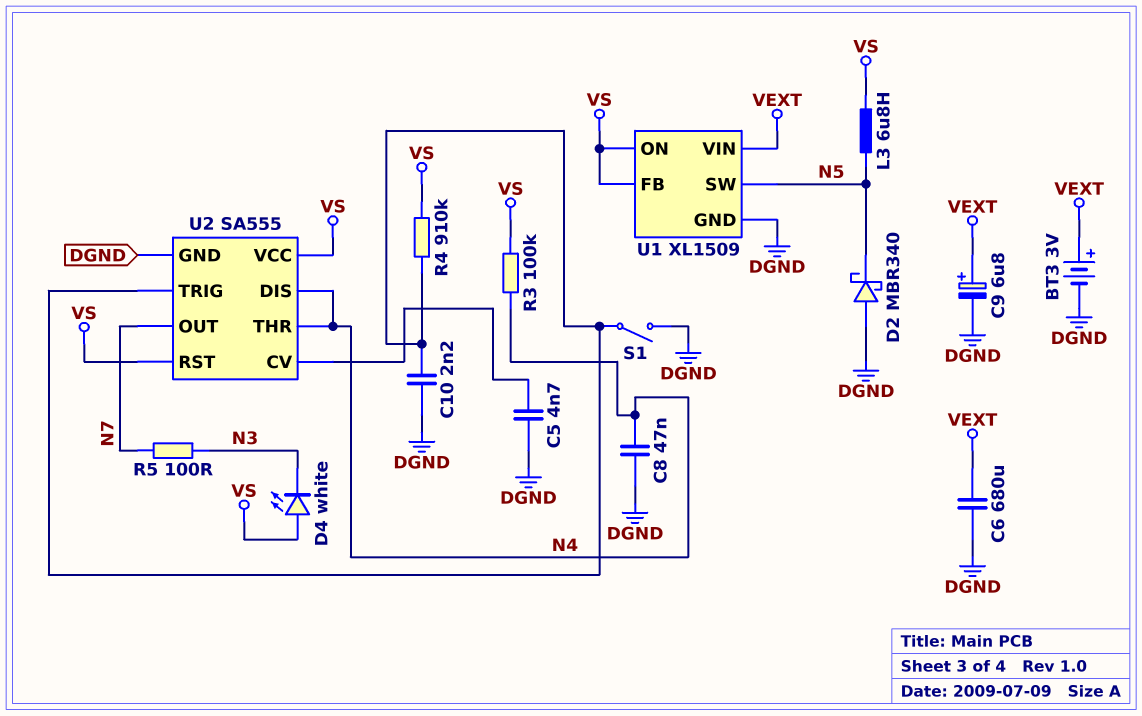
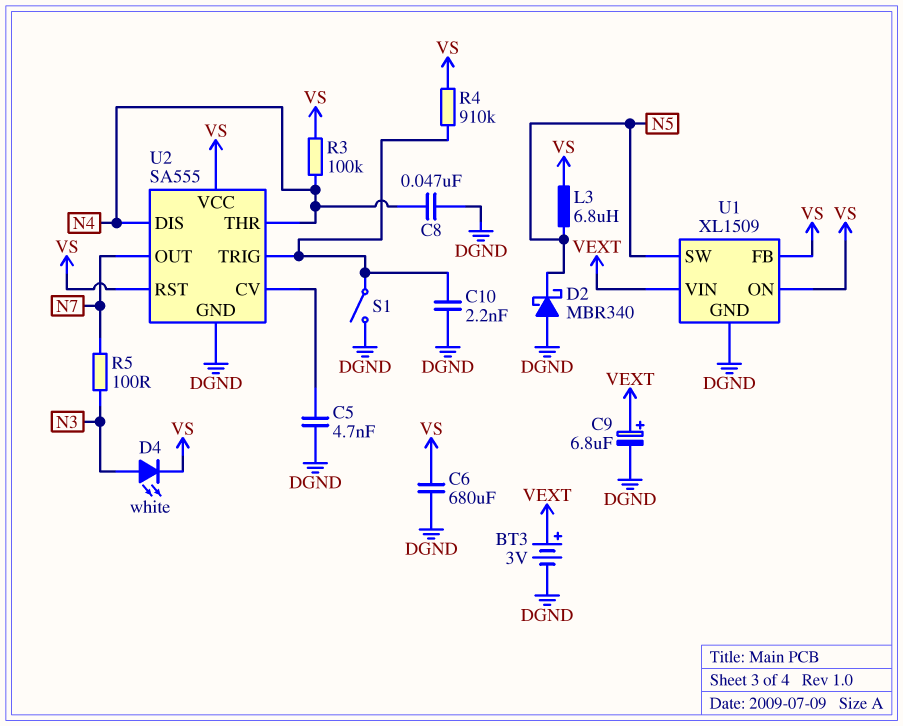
C6: 680uF (DGND, VEXT) -> 680uF (DGND, VS)
D4: LED white (A VS, K N3) -> LED white (A N3, K VS)

